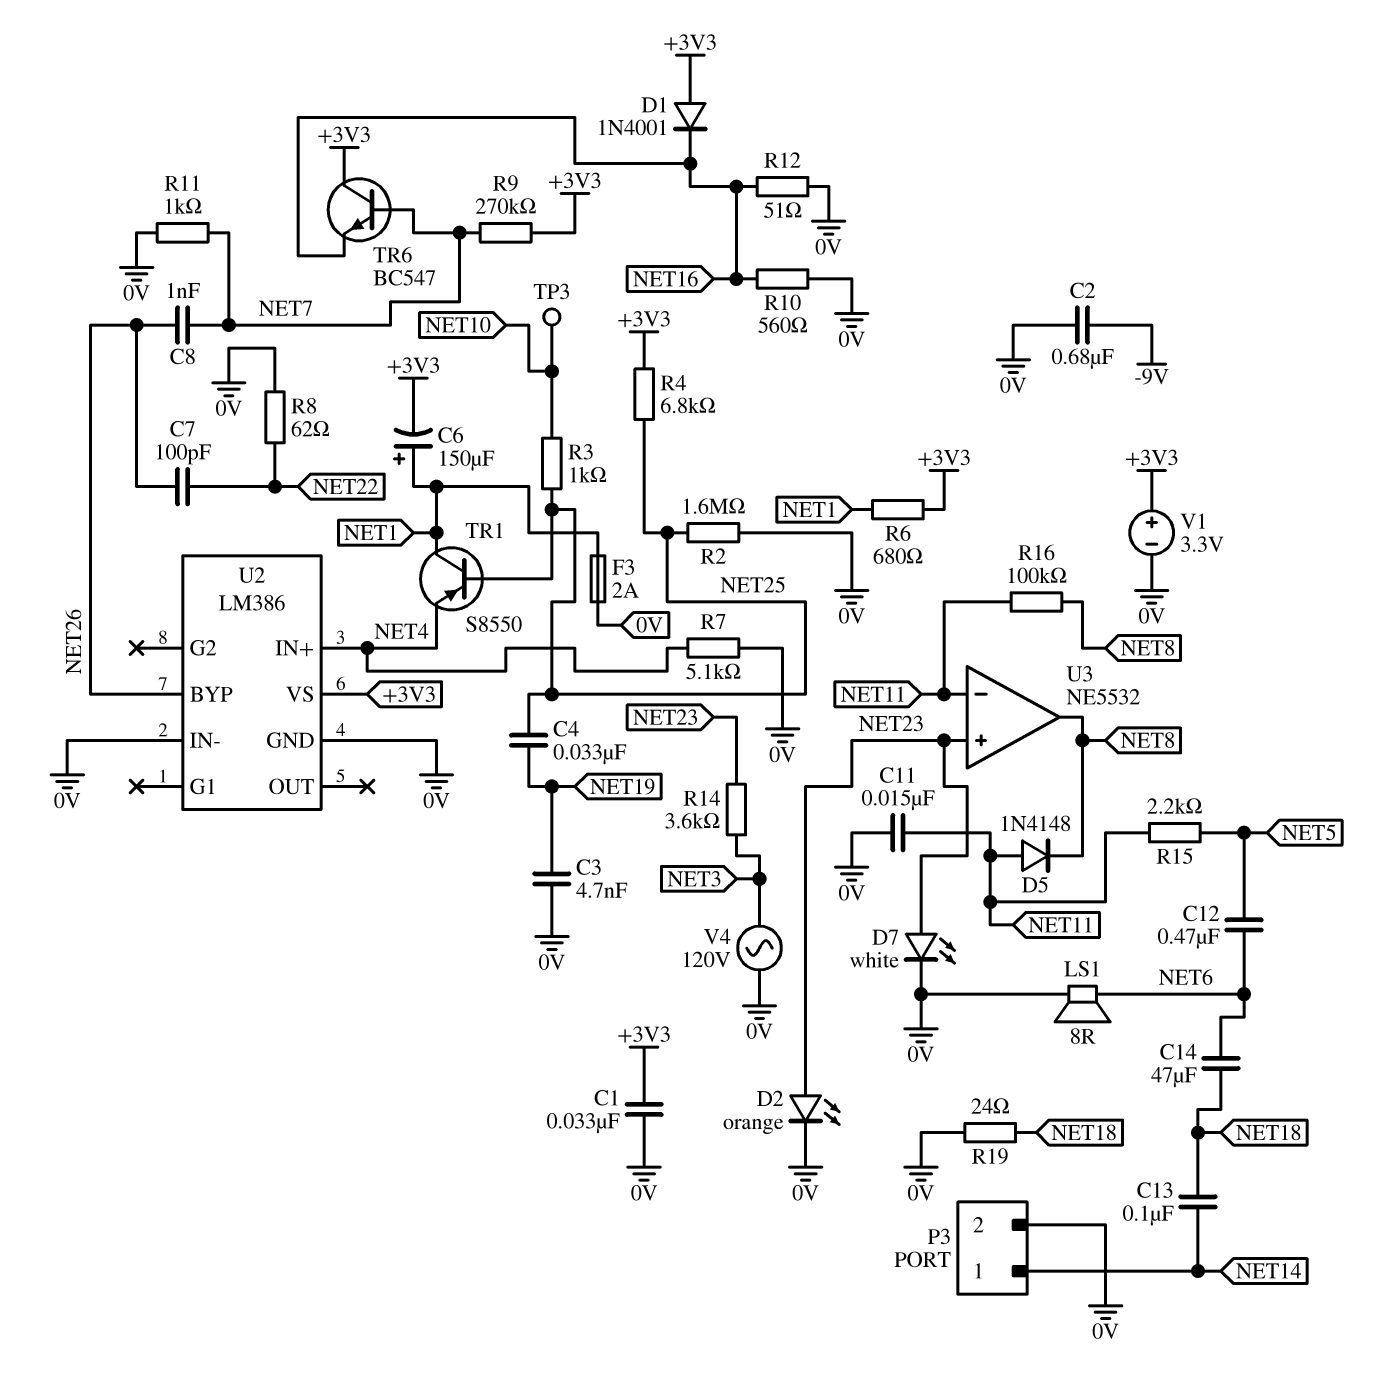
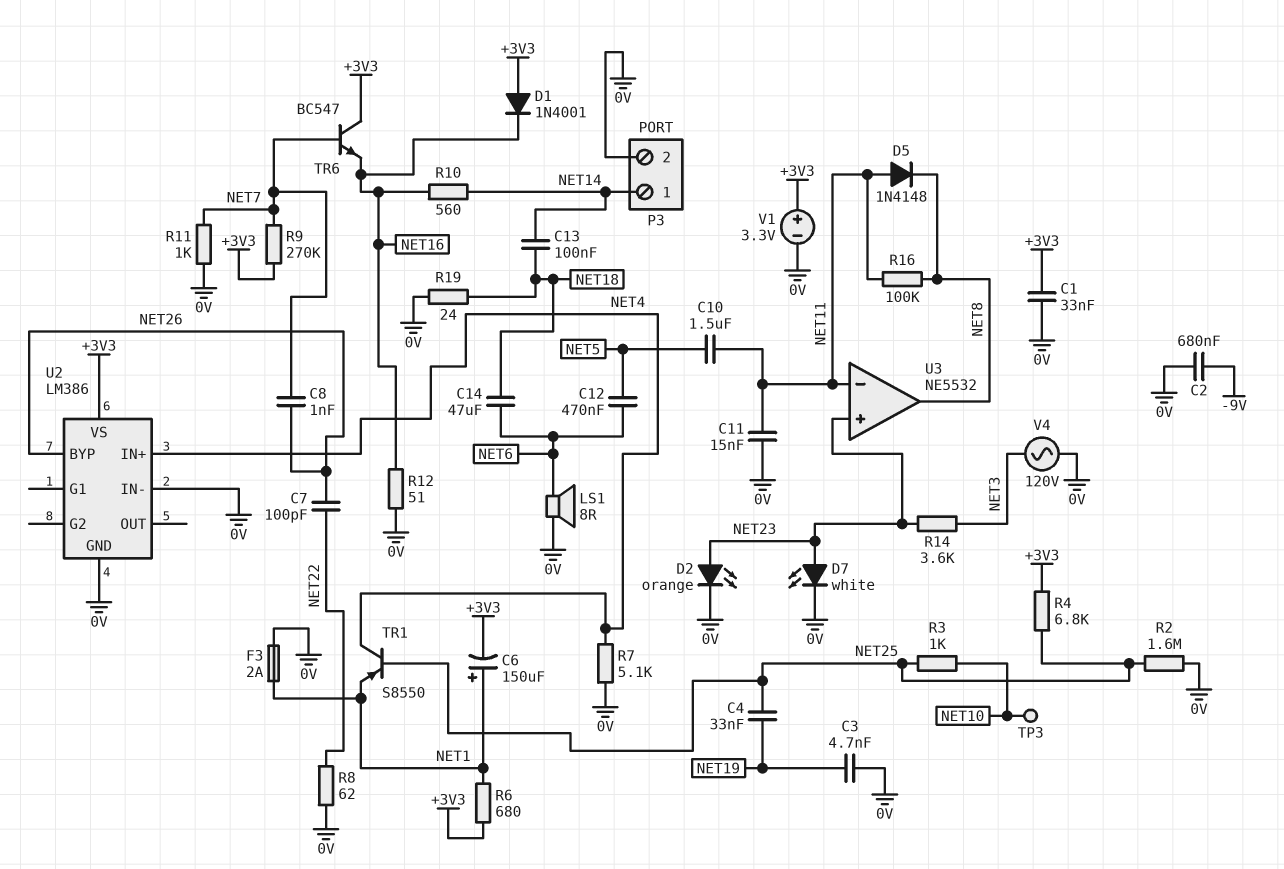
C10: none -> 1.5uF (NET5, NET11)
R10: 560 (0V, NET16) -> 560 (NET14, NET16)
R15: 2.2k (NET5, NET11) -> none
TR1: PNP S8550 (B NET25, C NET1, E NET4) -> PNP S8550 (B NET25, C NET4, E NET1)

